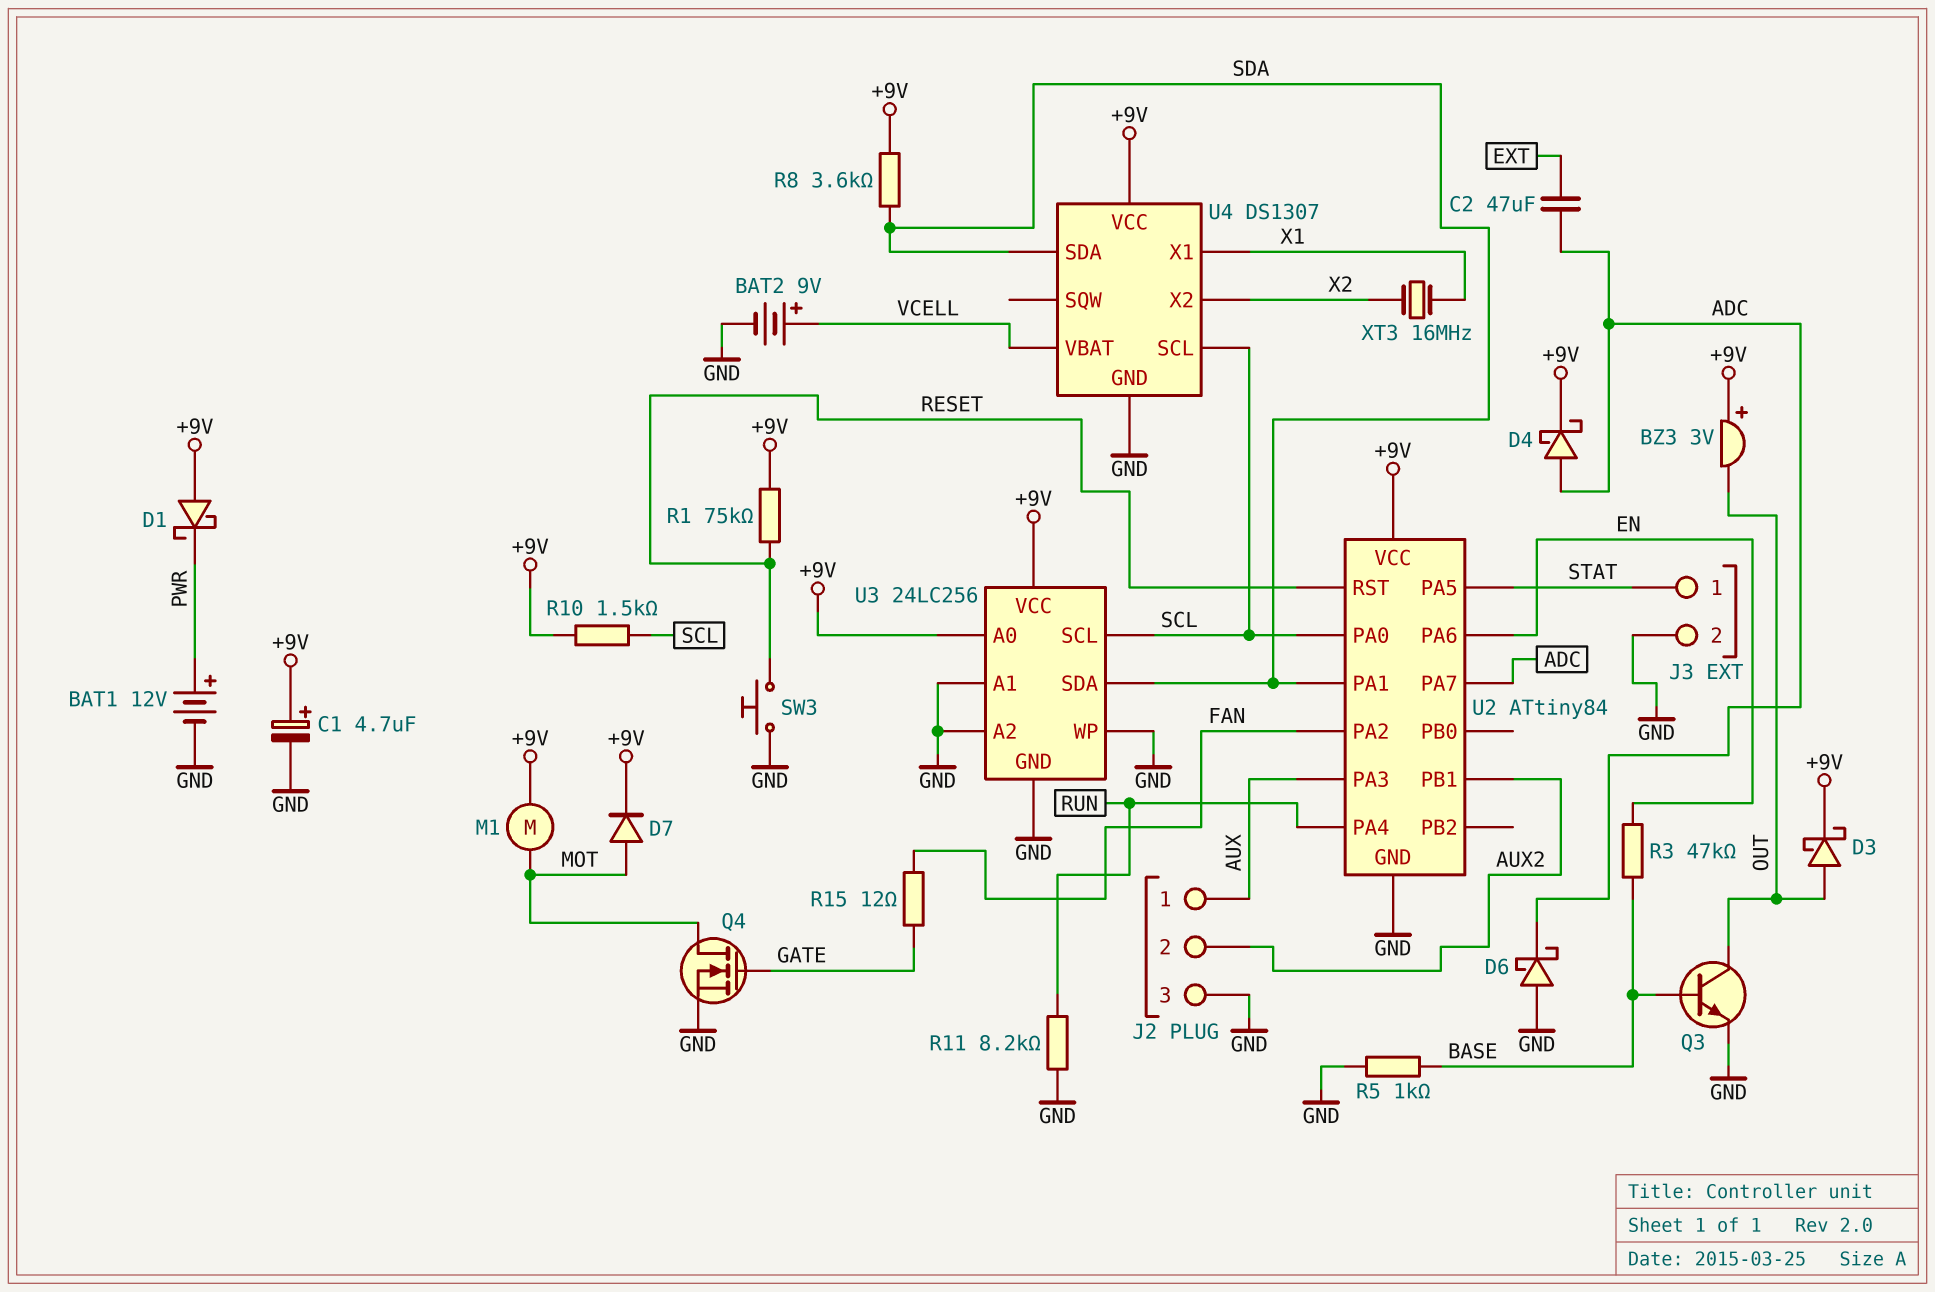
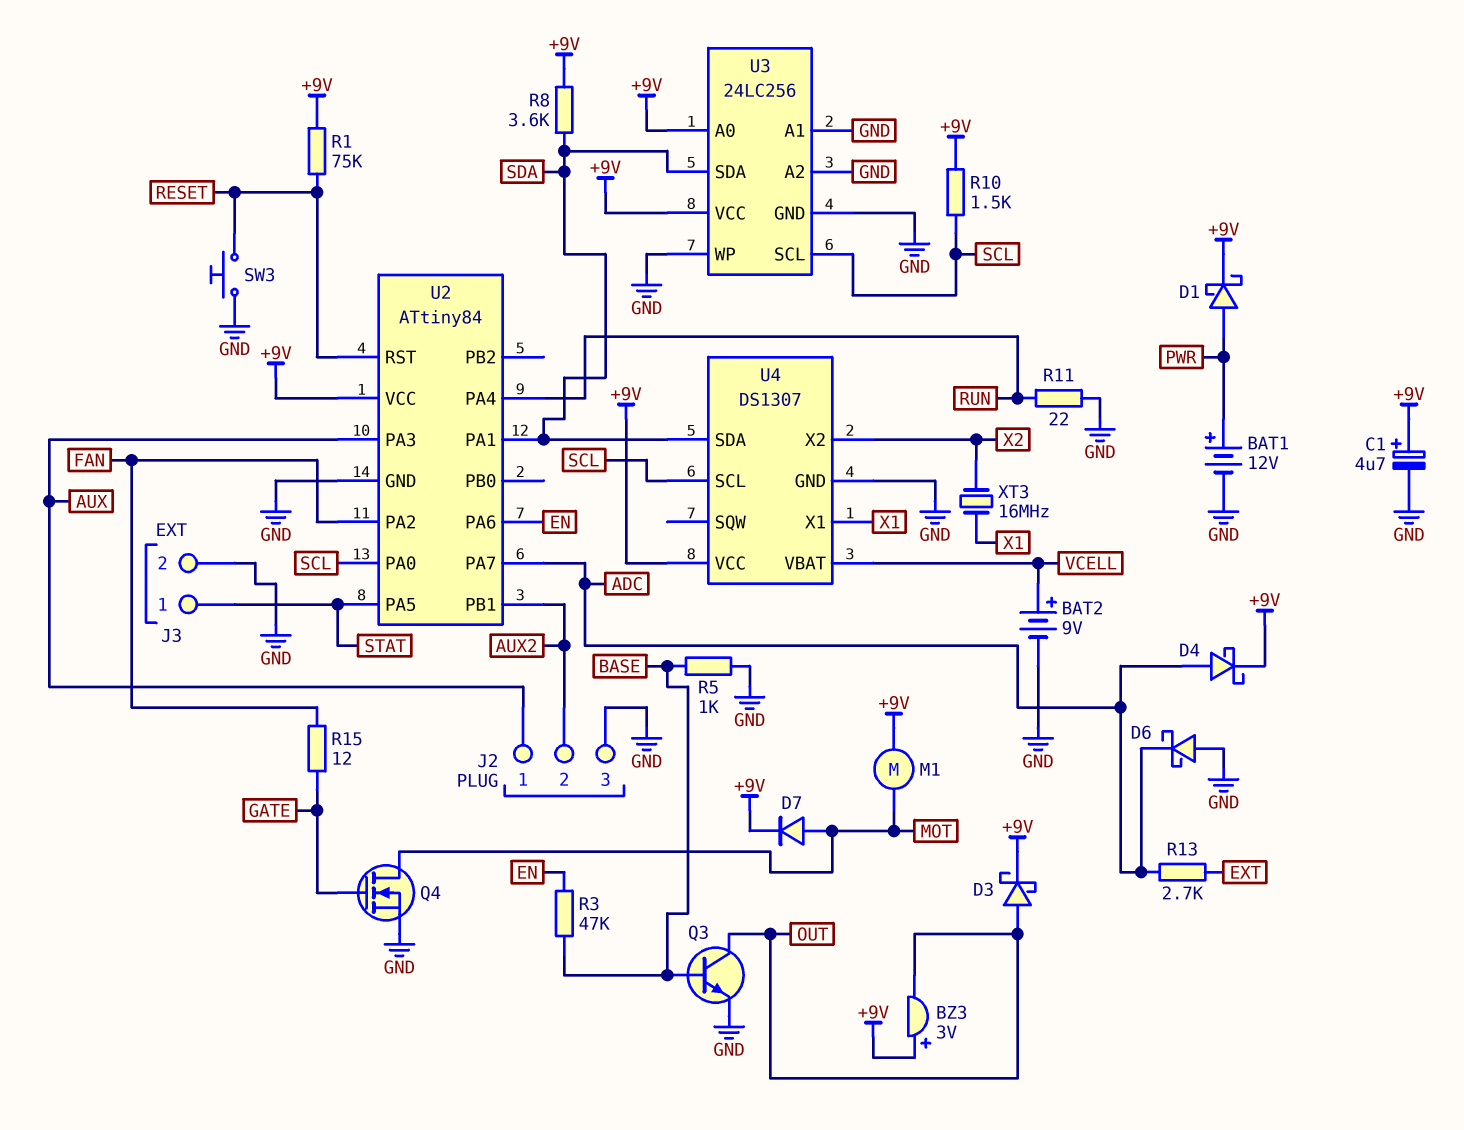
C2: 47uF (ADC, EXT) -> none
D1: schottky (A +9V, K PWR) -> schottky (A PWR, K +9V)
R11: 8.2k (GND, RUN) -> 22 (GND, RUN)
R13: none -> 2.7k (ADC, EXT)

